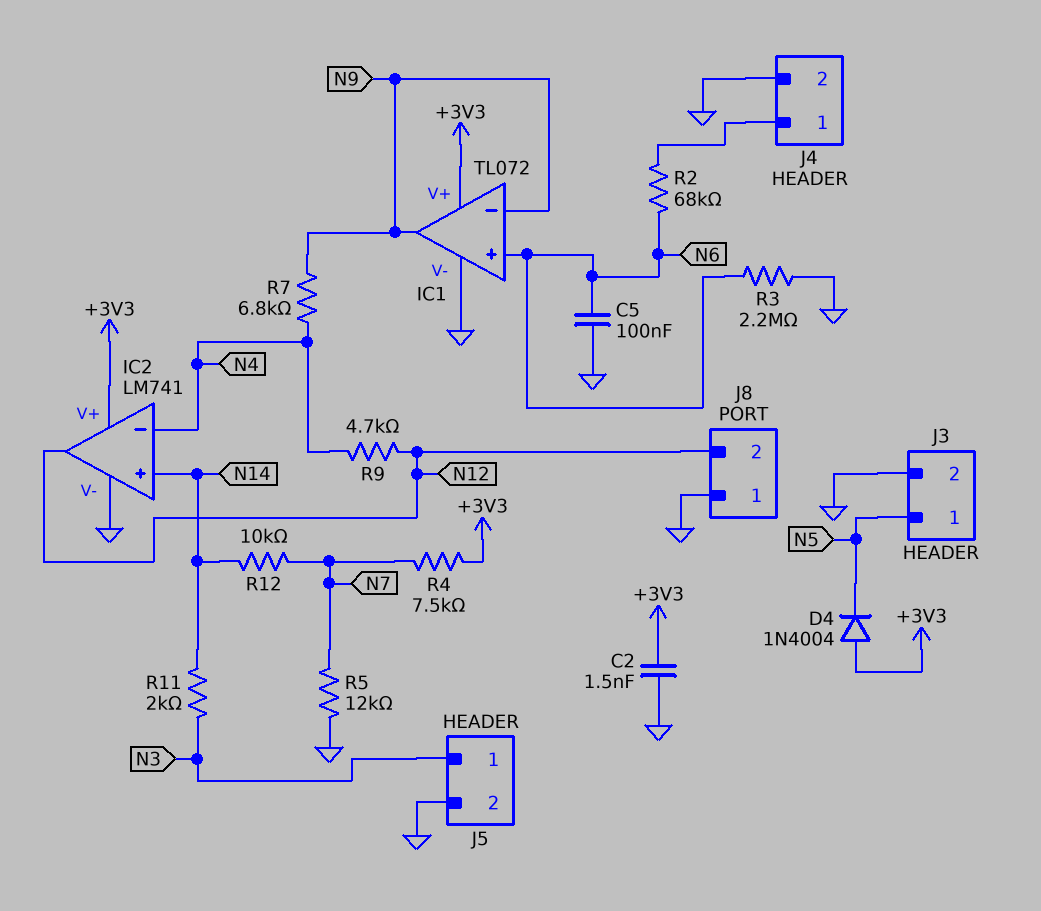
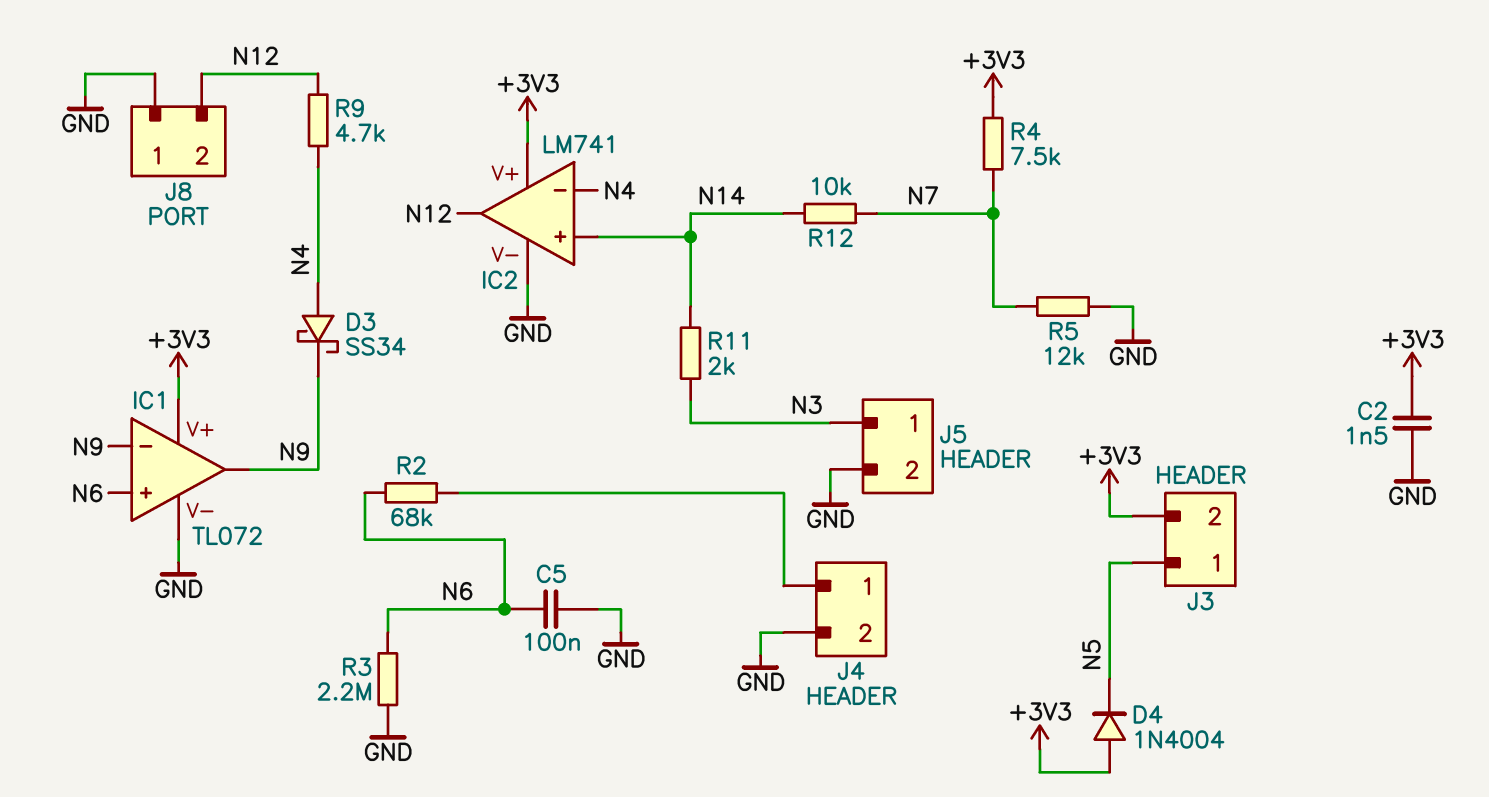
D3: none -> schottky SS34 (A N4, K N9)
J3 pin 2: GND -> +3V3
R7: 6.8k (N4, N9) -> none

